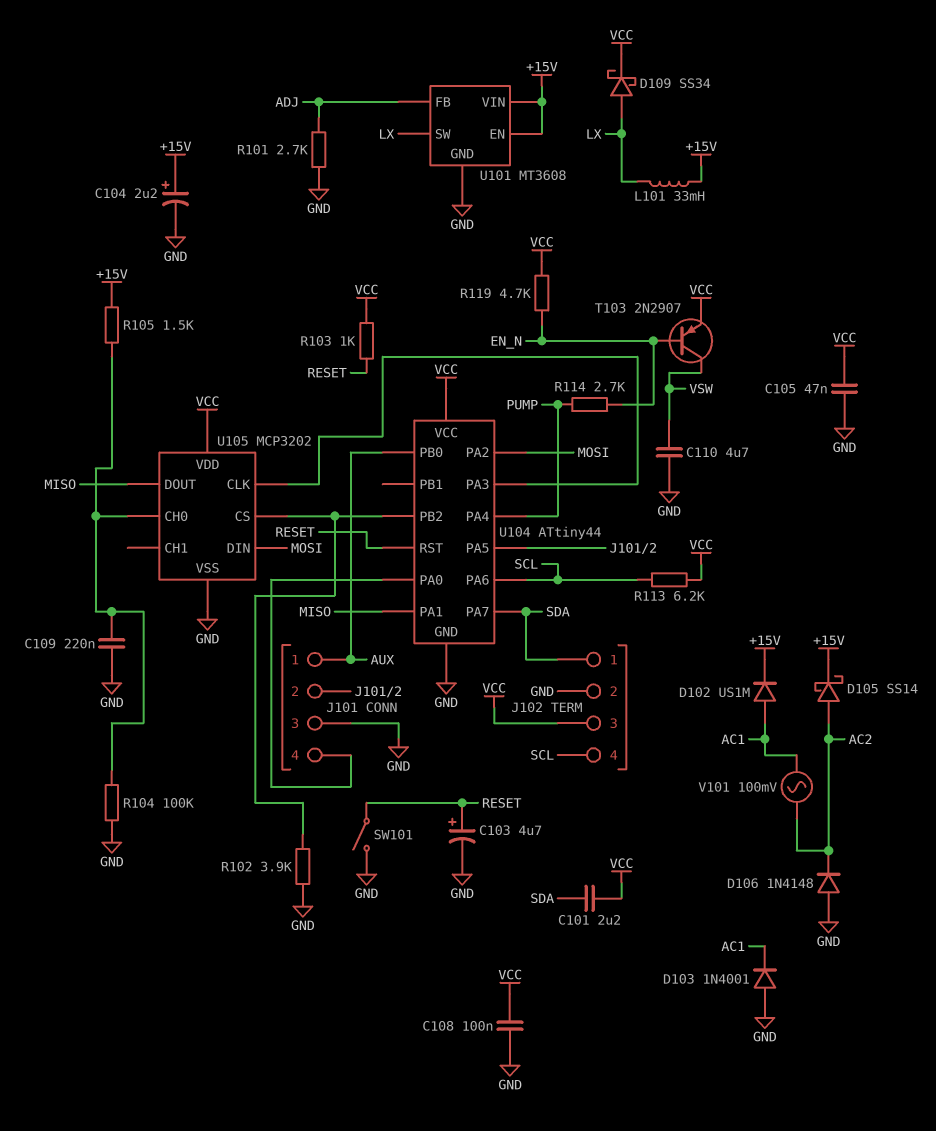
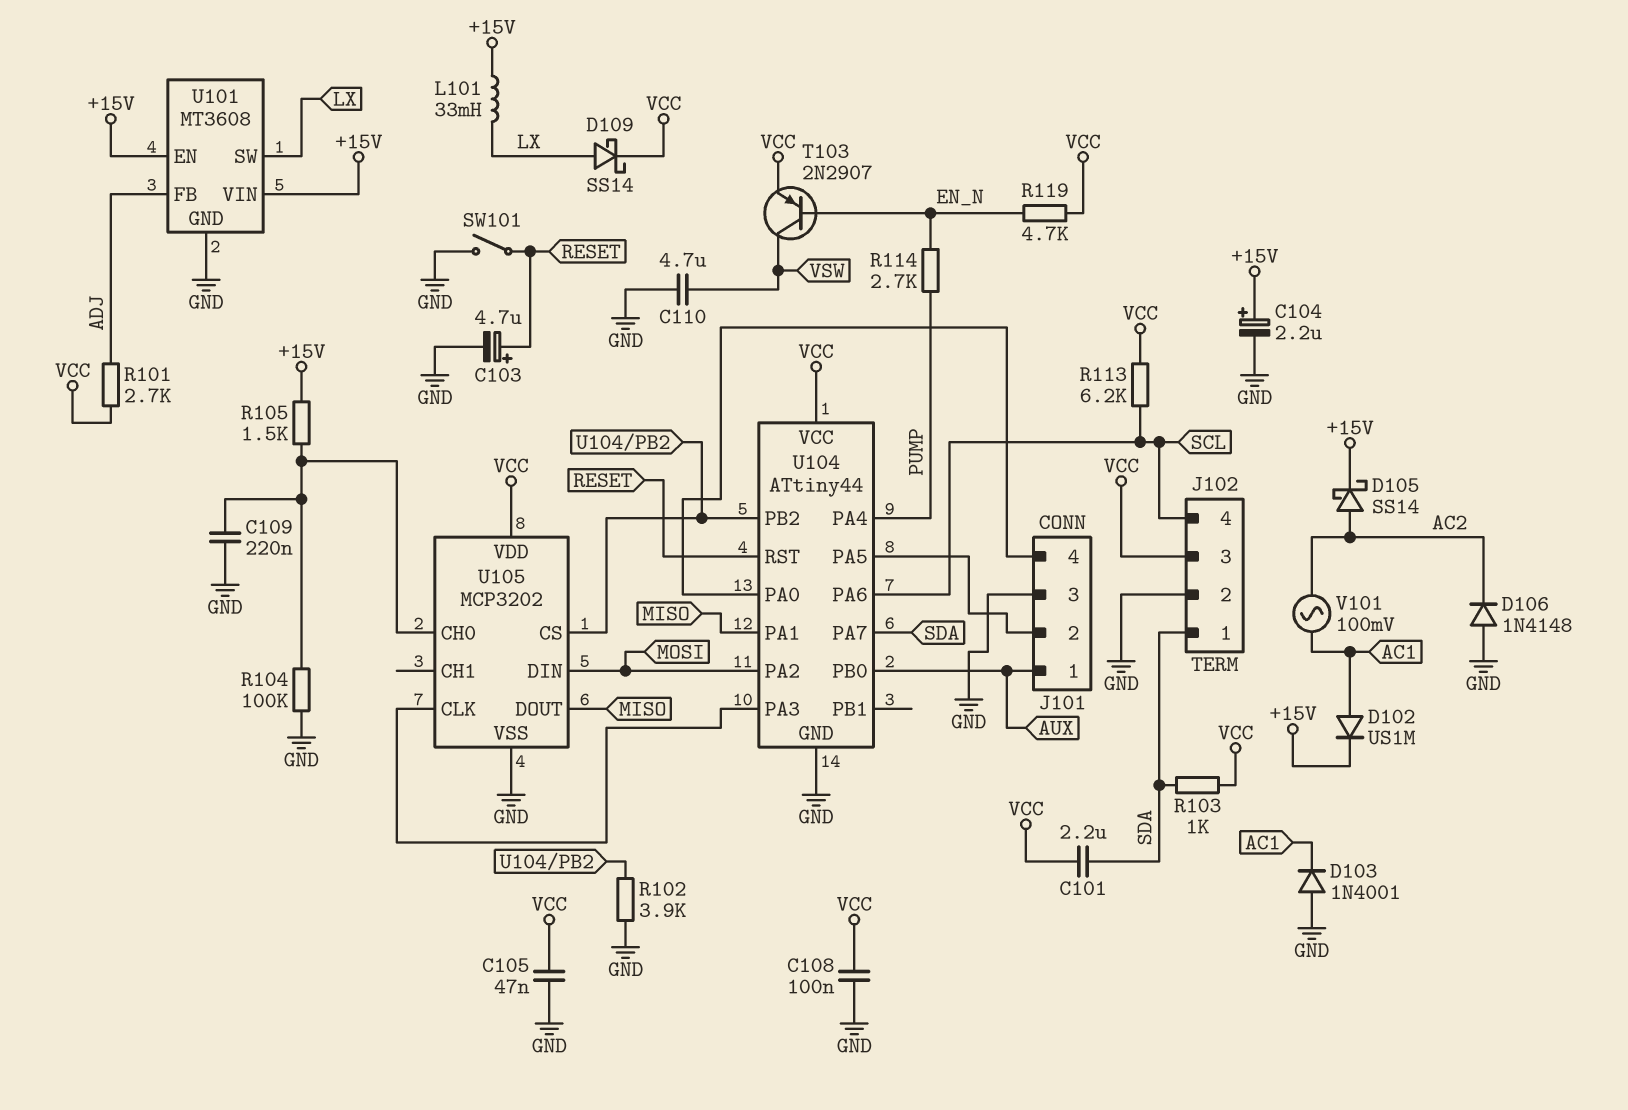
D109: schottky SS34 (A LX, K VCC) -> schottky SS14 (A LX, K VCC)
R101: 2.7k (ADJ, GND) -> 2.7k (ADJ, VCC)
R103: 1k (RESET, VCC) -> 1k (SDA, VCC)

